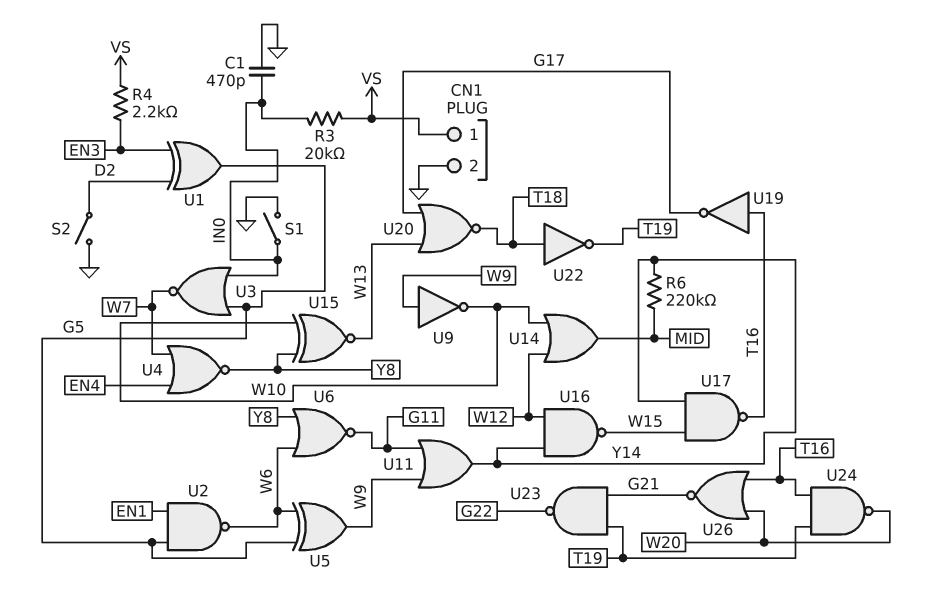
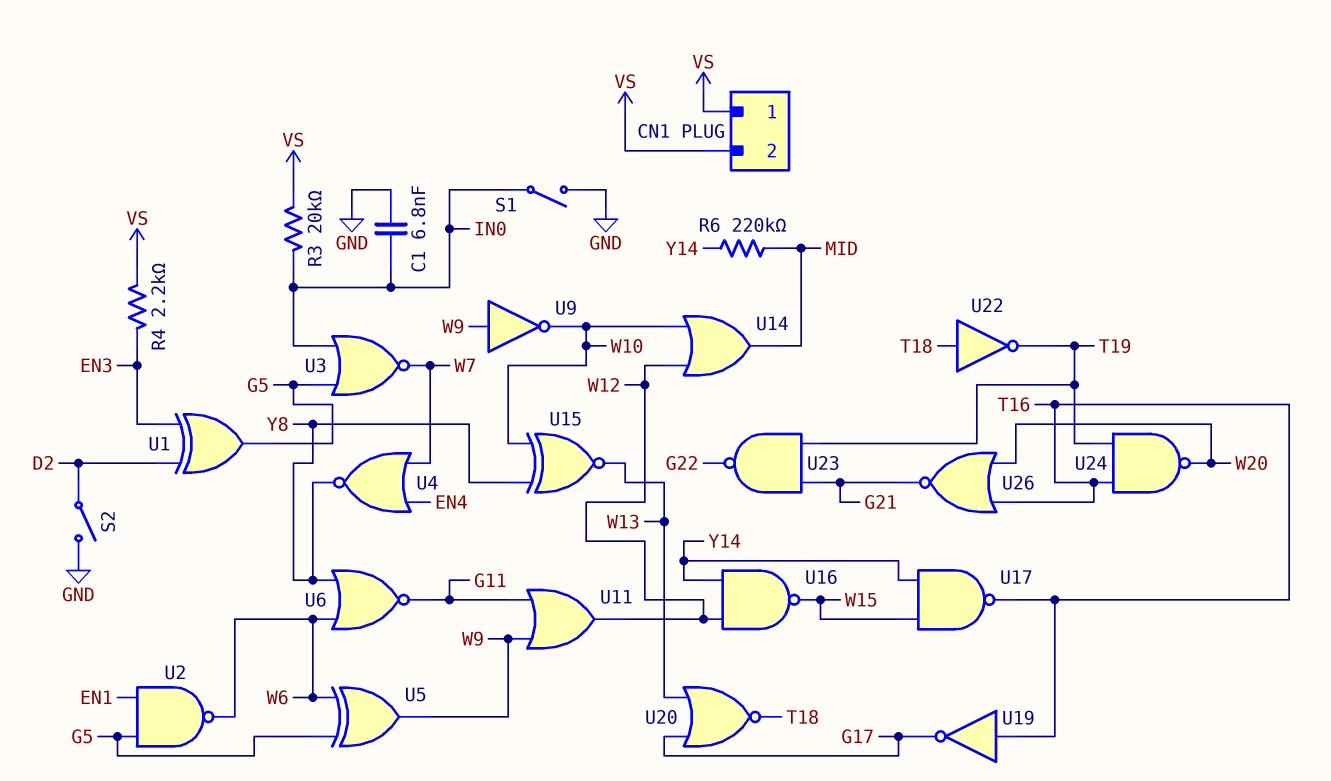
C1: 470pF (GND, IN0) -> 6.8nF (GND, IN0)
CN1 pin 2: GND -> VS
U11: OR (in G11, in W9, out Y14) -> OR (in G11, in W9, out W12)

